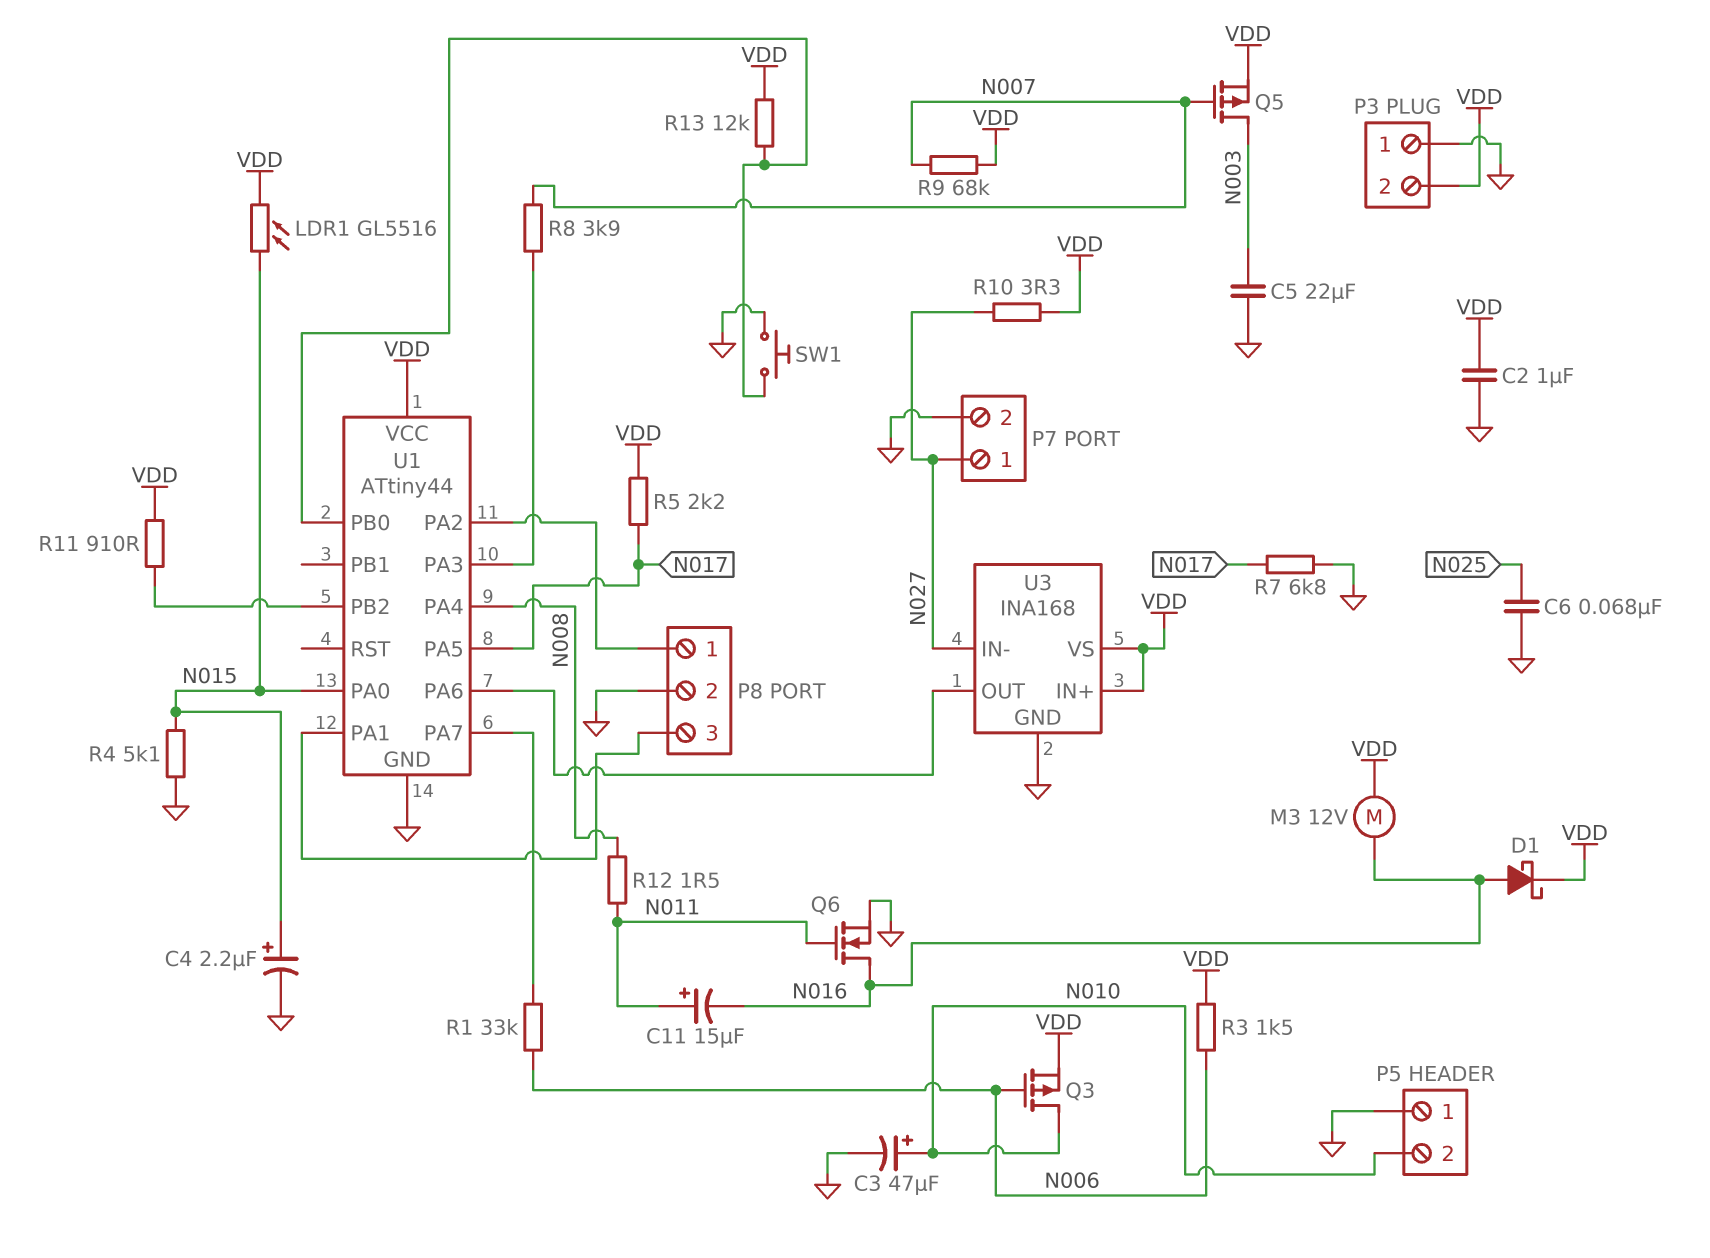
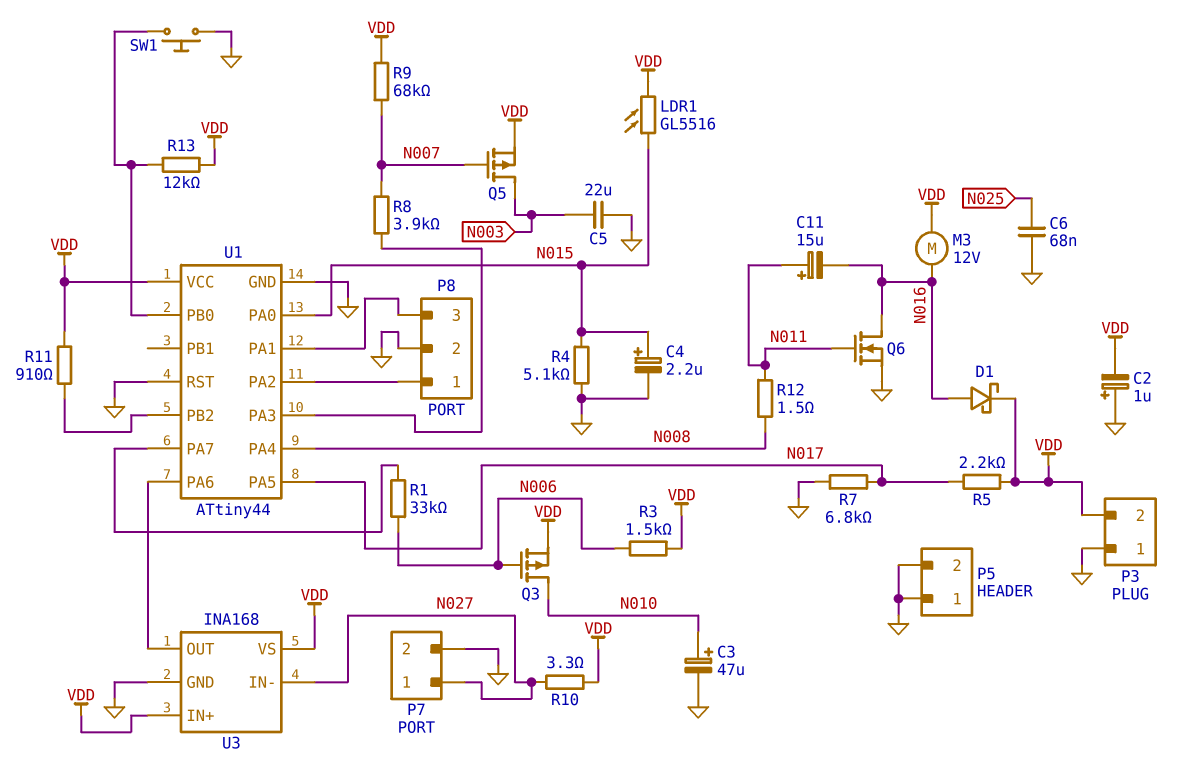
C2: 1uF (GND, VDD) -> 1uF (plus GND, minus VDD)
P5 pin 2: N010 -> GND
U1 pin RST: none -> GND

